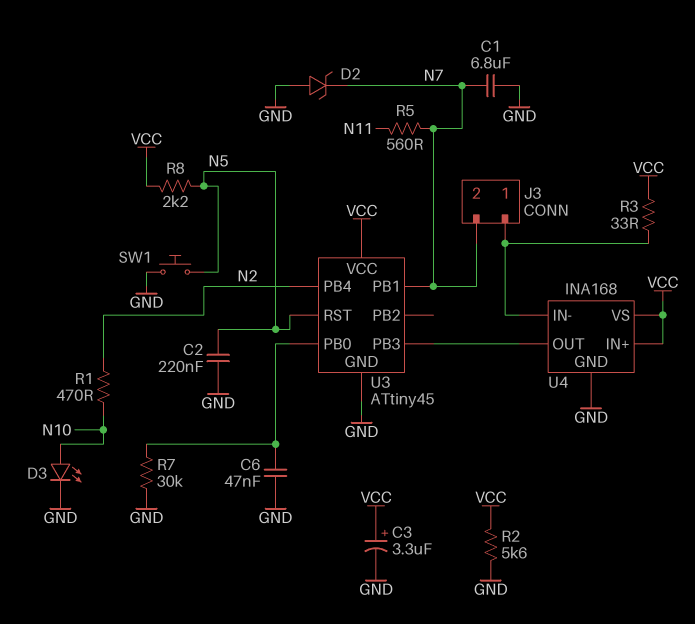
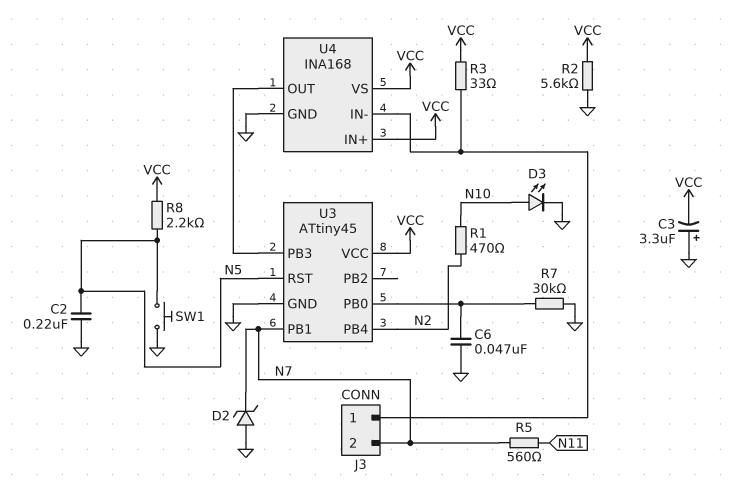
C1: 6.8uF (GND, N7) -> none
C3: 3.3uF (plus VCC, minus GND) -> 3.3uF (plus GND, minus VCC)

